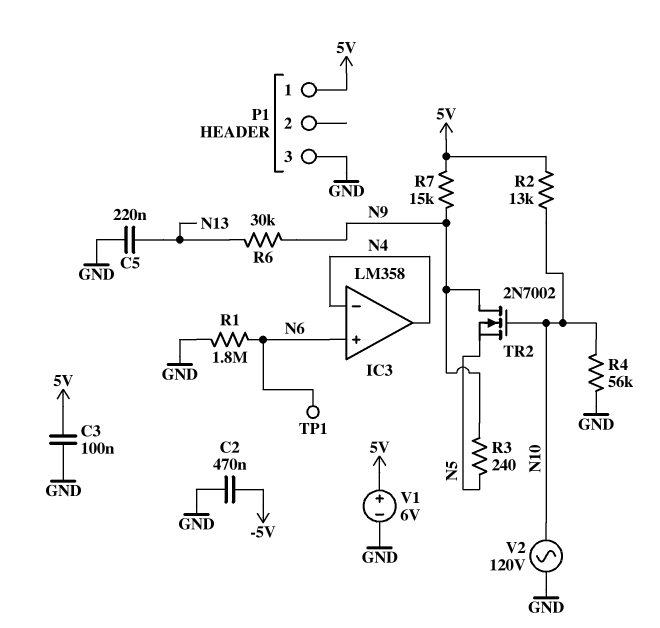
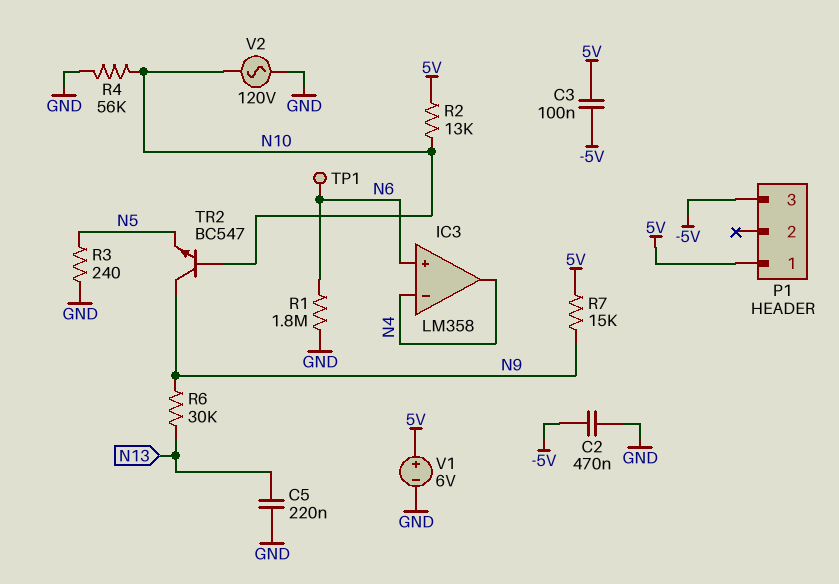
C3: 100nF (5V, GND) -> 100nF (-5V, 5V)
P1 pin 3: GND -> -5V
R3: 240 (N5, N9) -> 240 (GND, N5)
TR2: NMOS 2N7002 (G N10, D N9, S N5) -> NPN BC547 (B N10, C N9, E N5)

